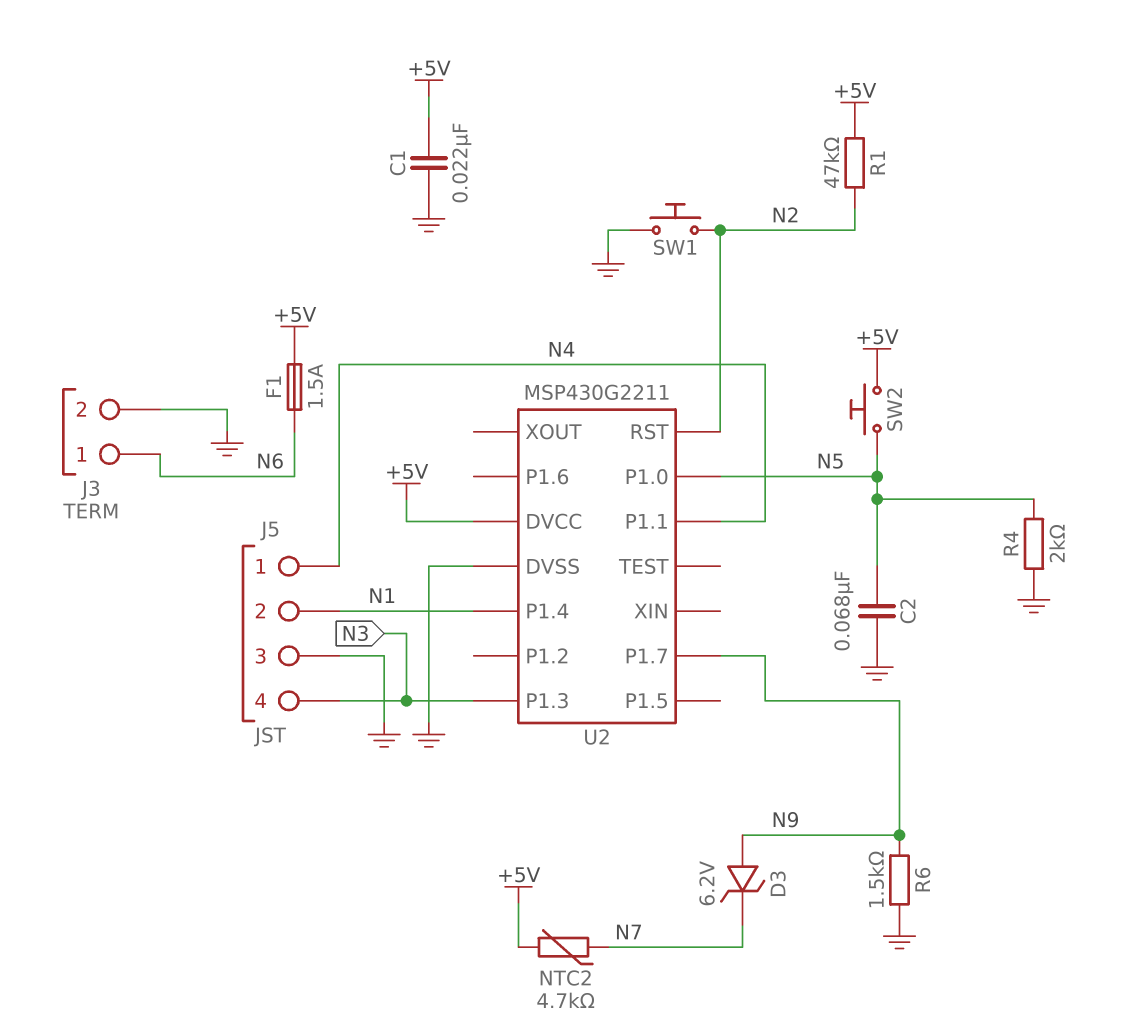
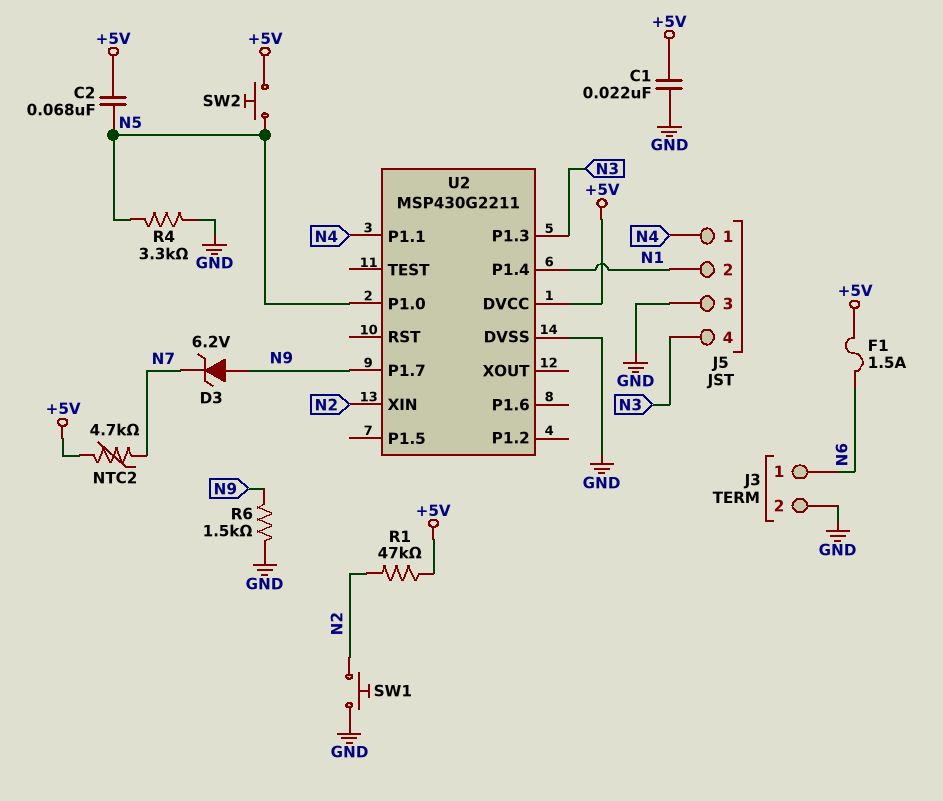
C2: 68nF (GND, N5) -> 68nF (+5V, N5)
R4: 2k (GND, N5) -> 3.3k (GND, N5)
U2 pin RST: N2 -> none
U2 pin XIN: none -> N2

